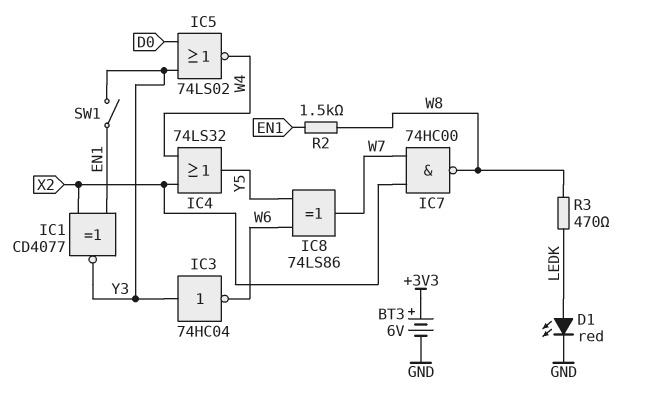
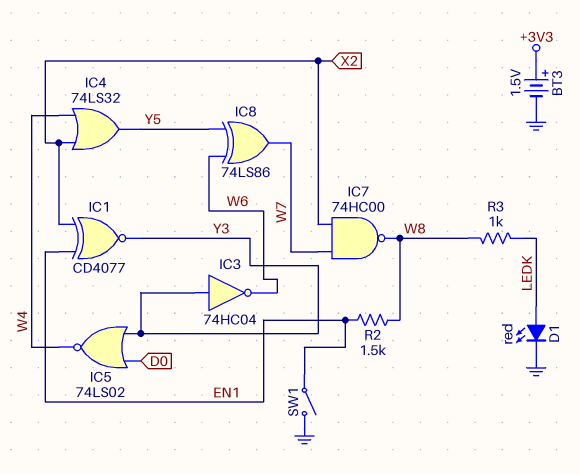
BT3: 6V (plus +3V3, minus GND) -> 1.5V (plus +3V3, minus GND)
R3: 470 (LEDK, W8) -> 1k (LEDK, W8)
SW1: switch (EN1, Y3) -> switch (EN1, GND)

